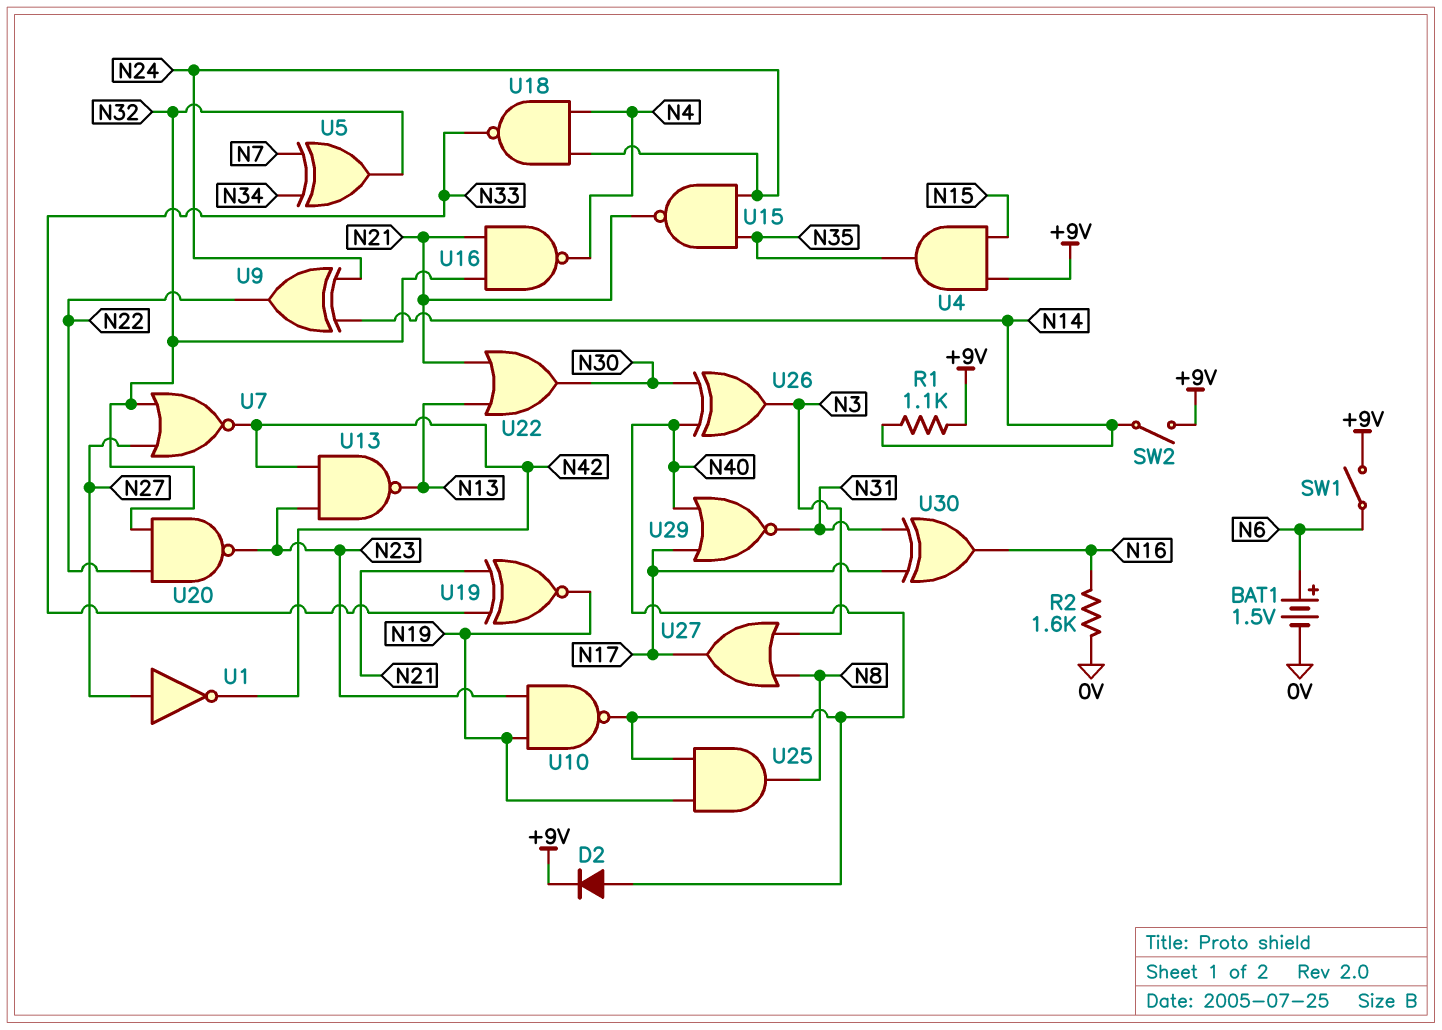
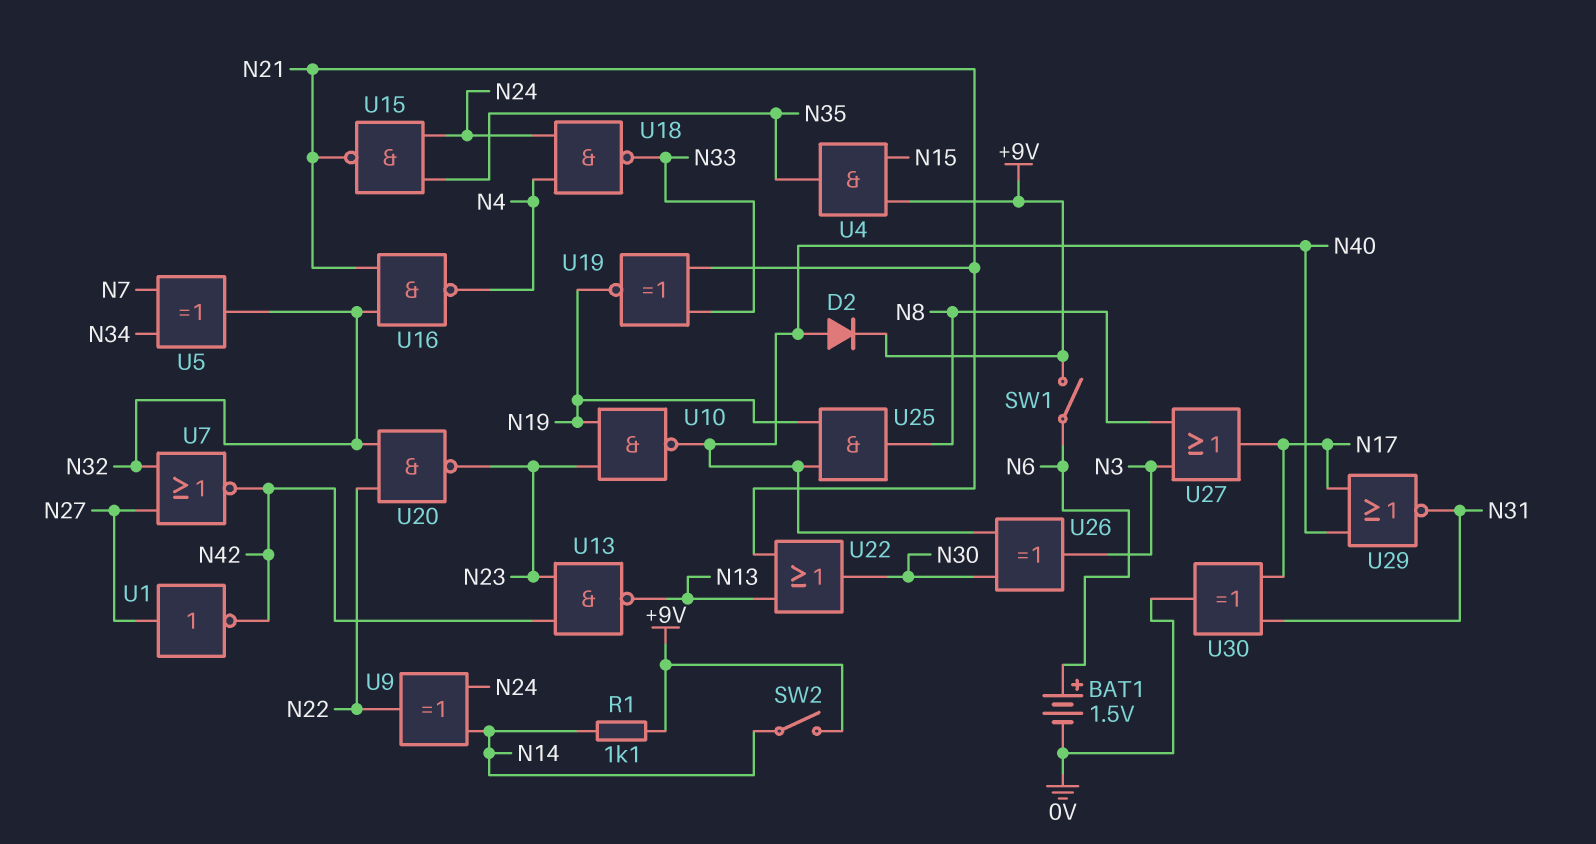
R2: 1.6k (0V, N16) -> none
U30: XOR (in N17, in N31, out N16) -> XOR (in N17, in N31, out 0V)

